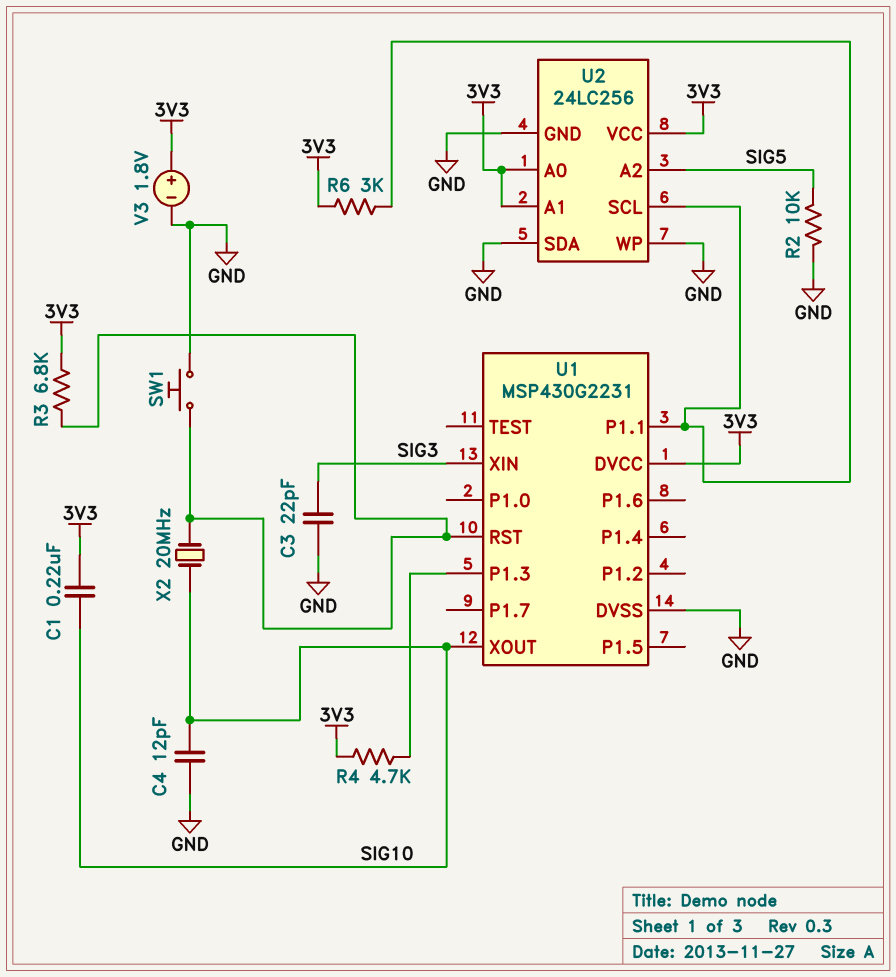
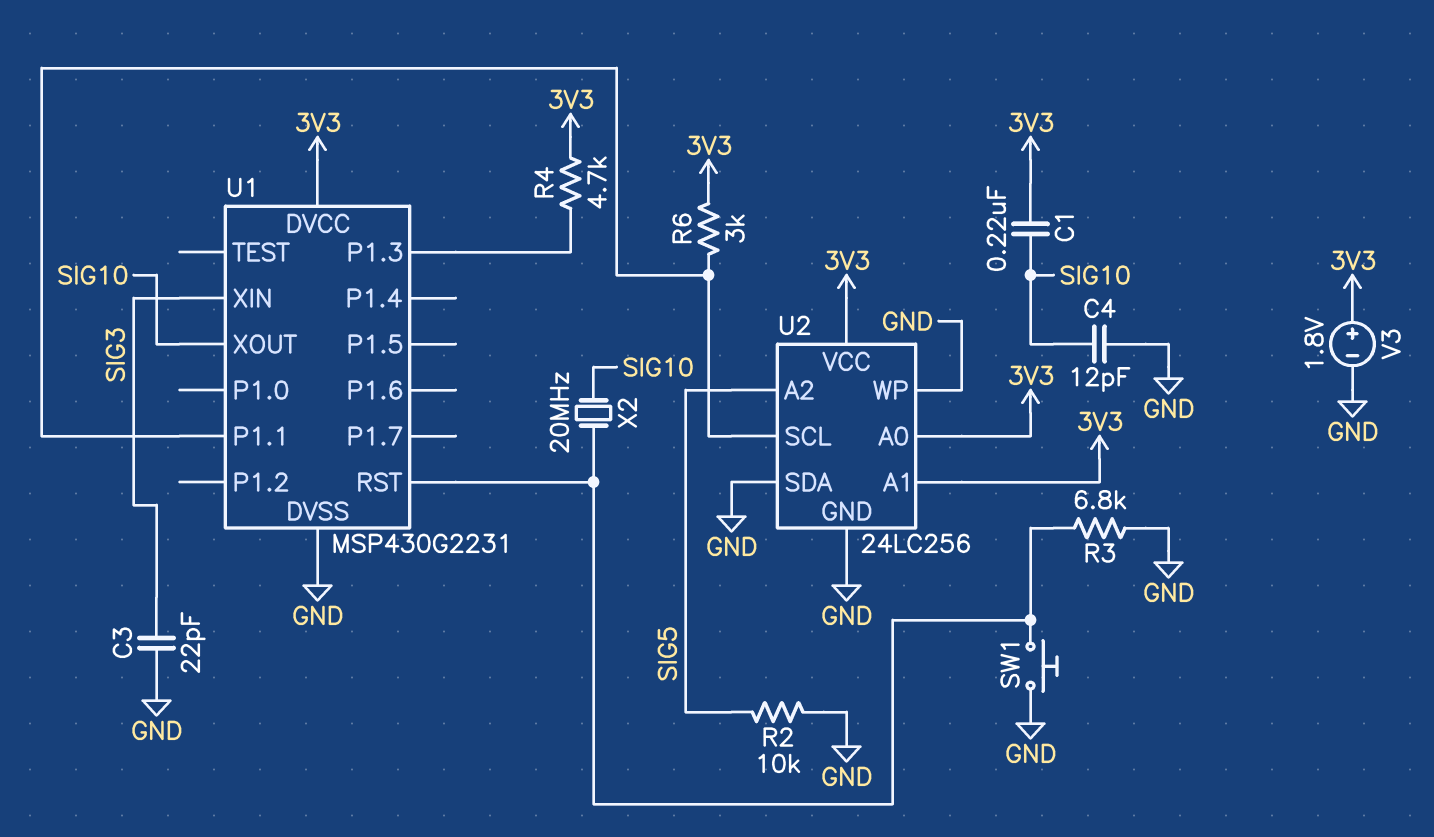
R3: 6.8k (3V3, U1/RST) -> 6.8k (GND, U1/RST)

